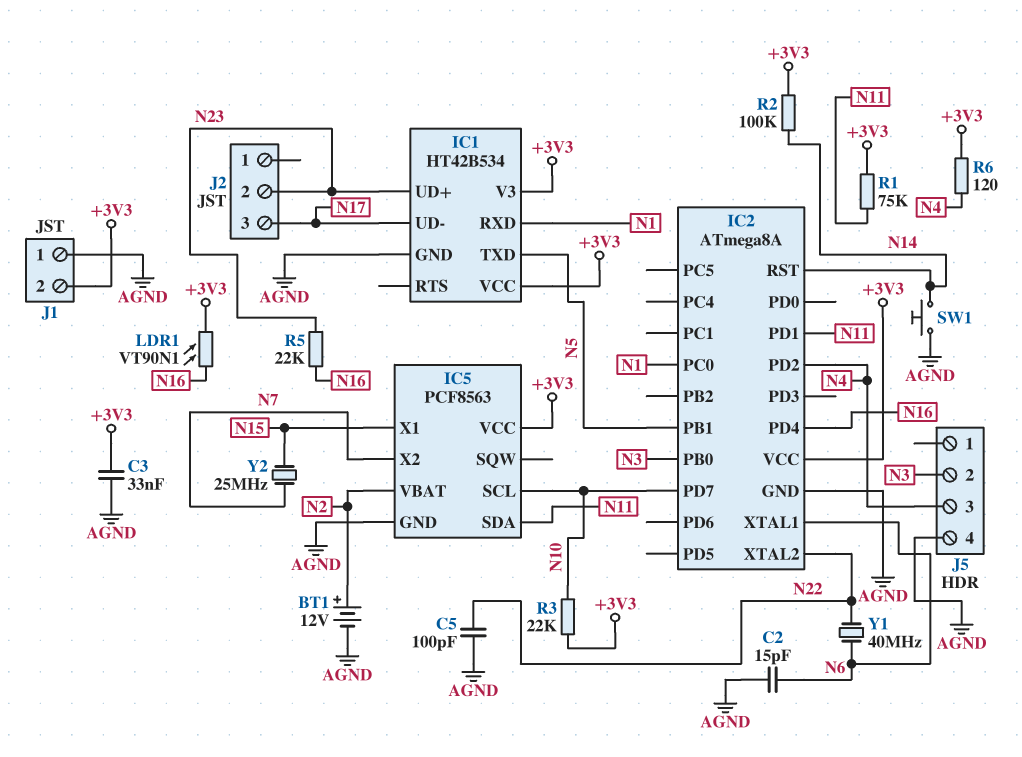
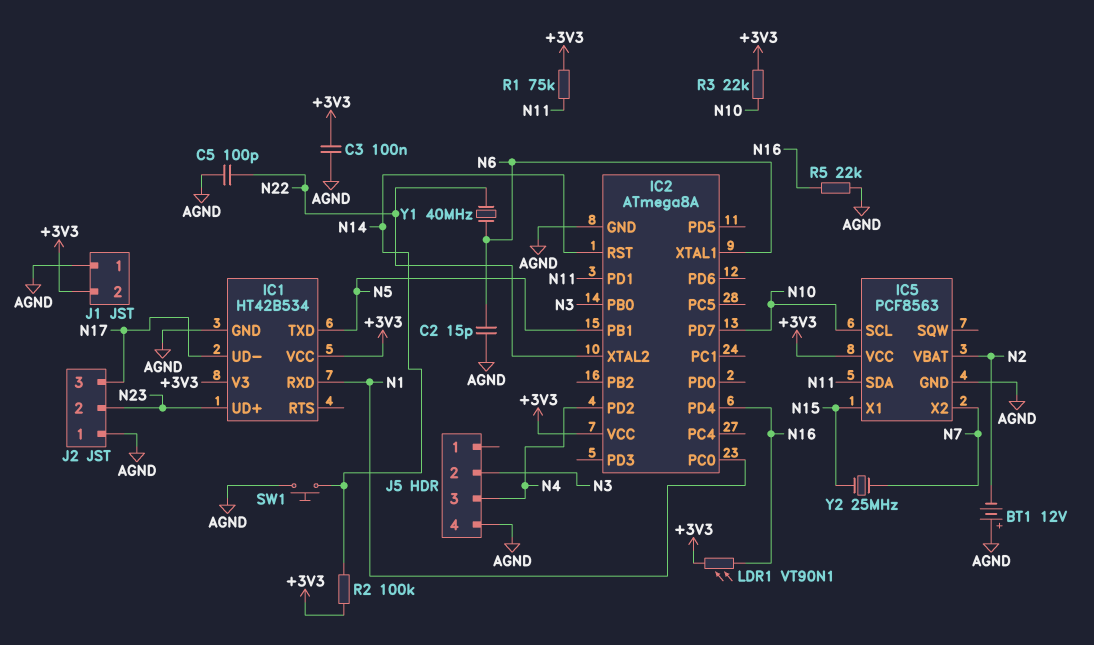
BT1: 12V (plus N2, minus AGND) -> 12V (plus AGND, minus N2)
C3: 33nF (+3V3, AGND) -> 100nF (+3V3, AGND)
J2 pin 1: none -> AGND
R5: 22k (N16, N23) -> 22k (AGND, N16)
R6: 120 (+3V3, N4) -> none

